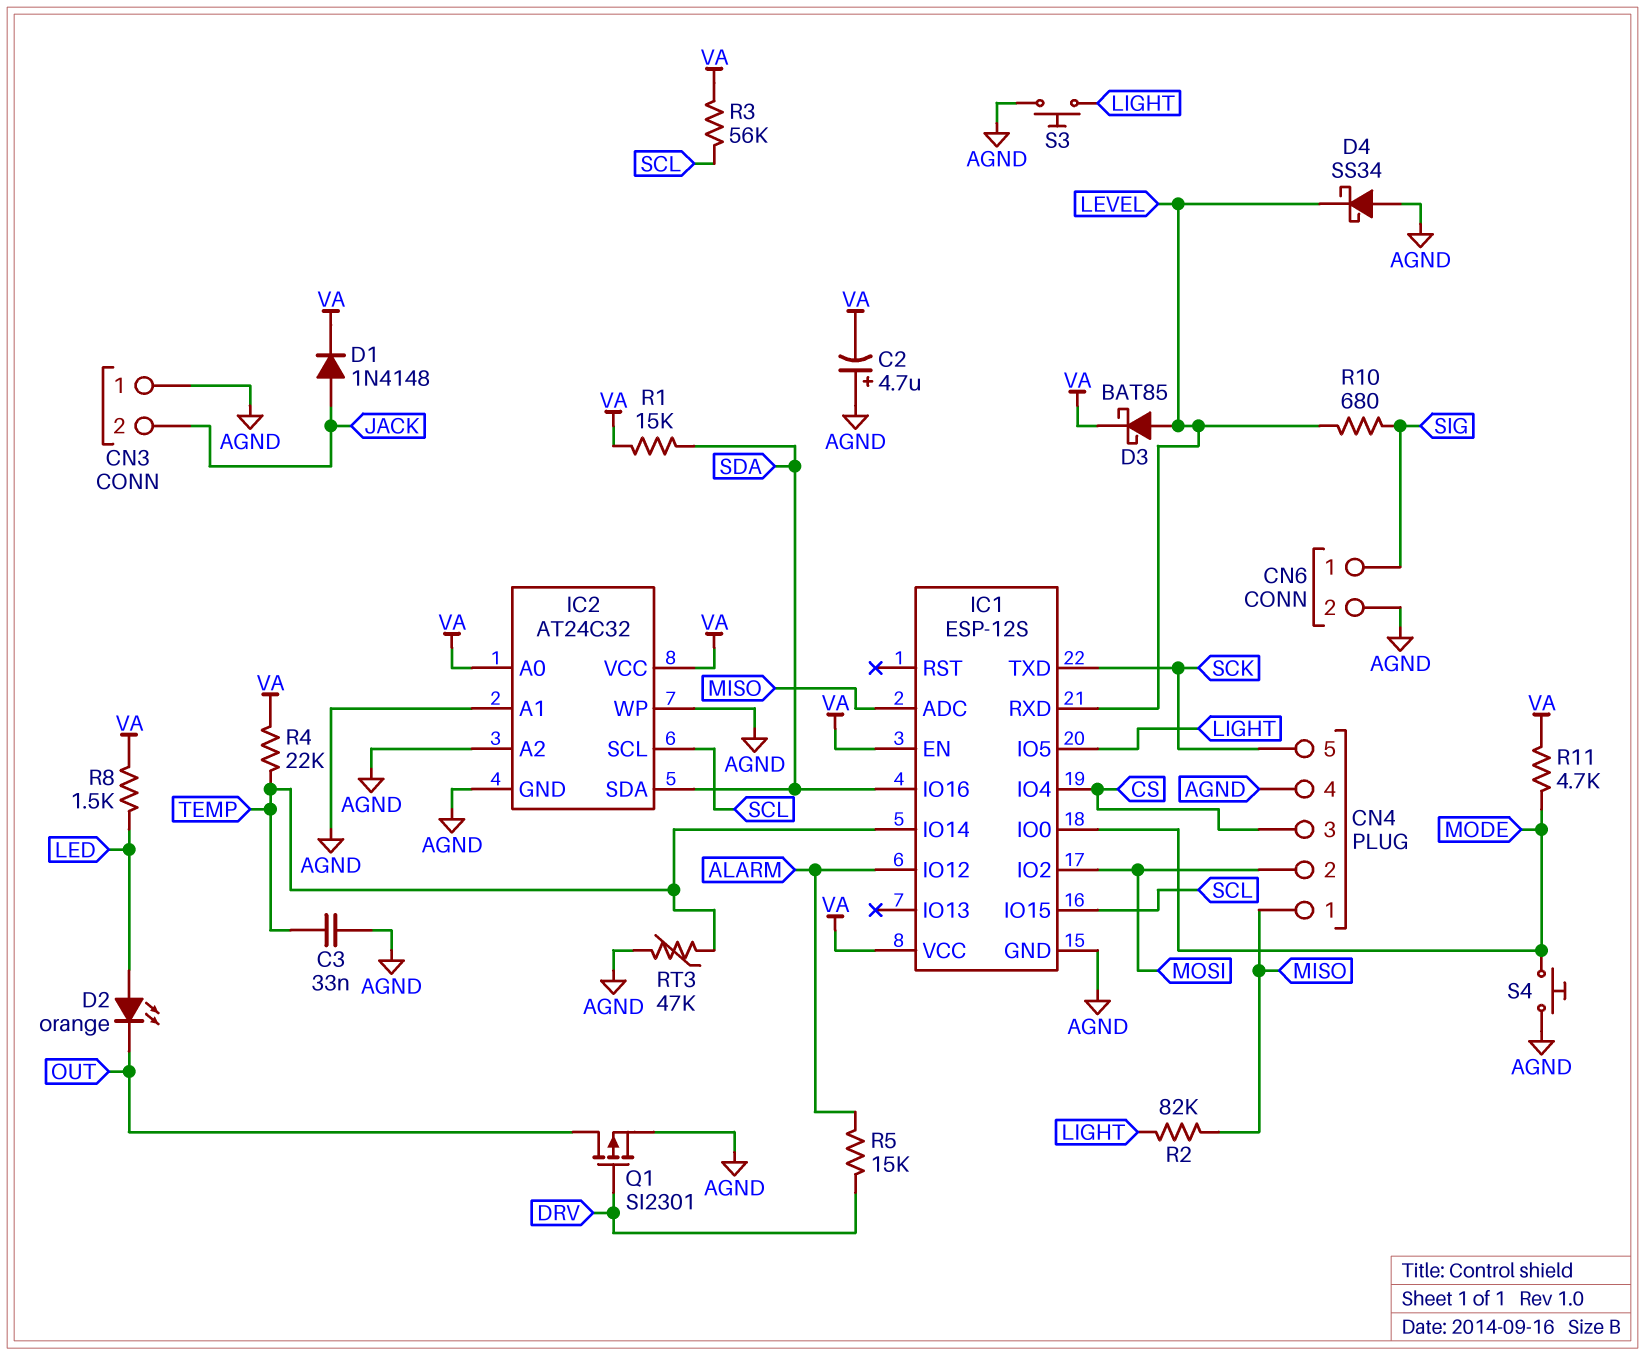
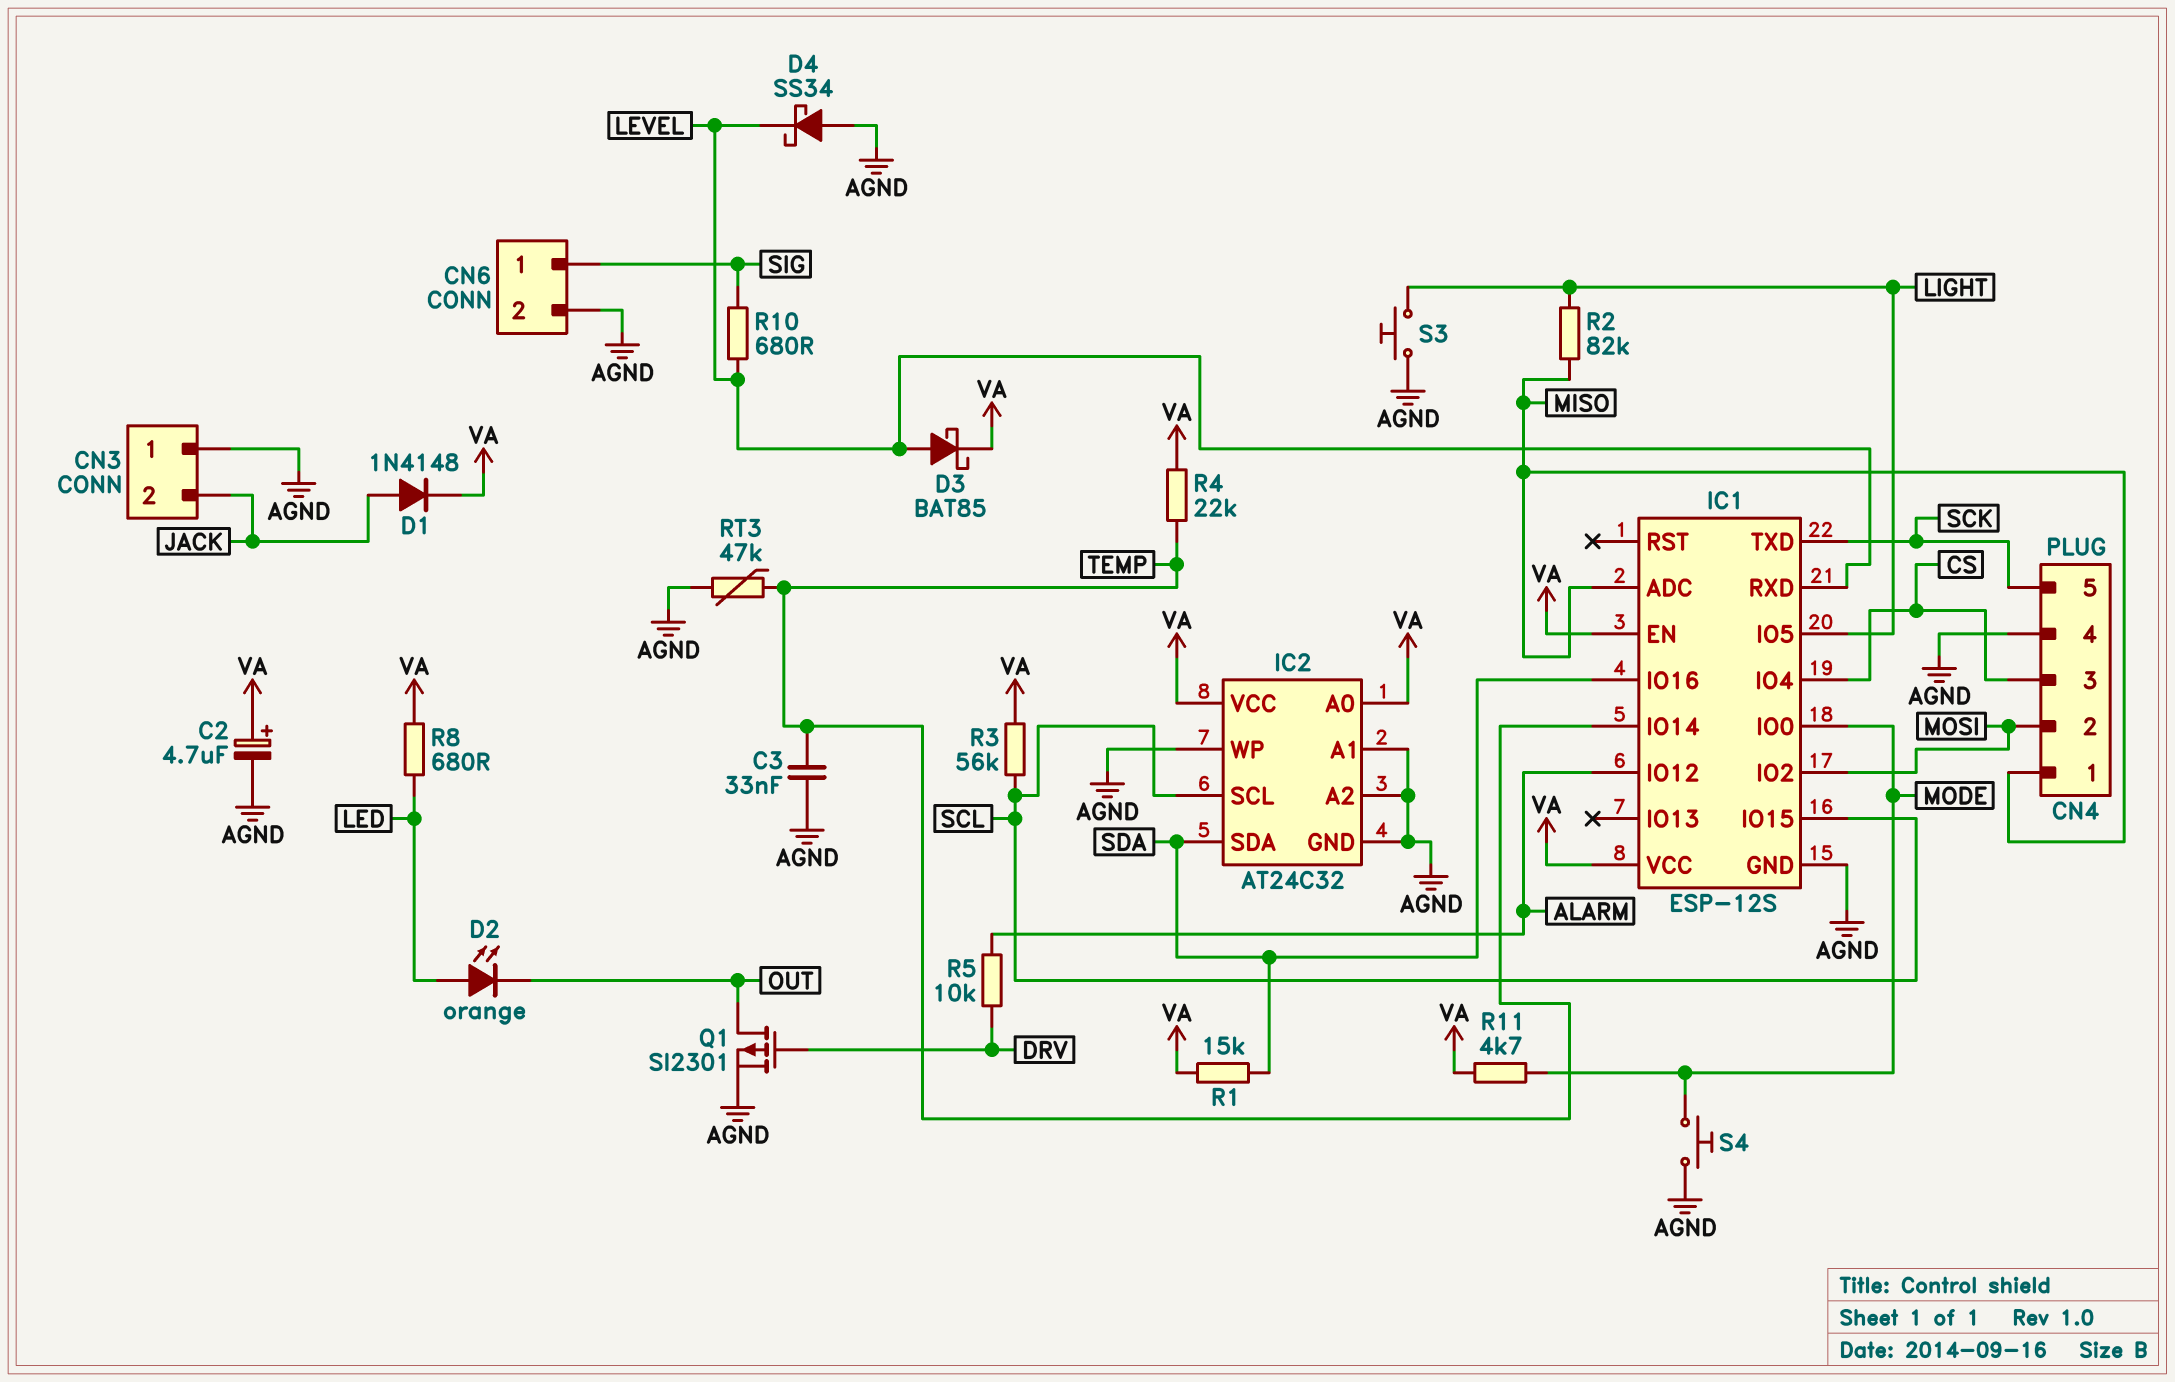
C2: 4.7uF (plus AGND, minus VA) -> 4.7uF (plus VA, minus AGND)
R5: 15k (ALARM, DRV) -> 10k (ALARM, DRV)
R8: 1.5k (LED, VA) -> 680 (LED, VA)

